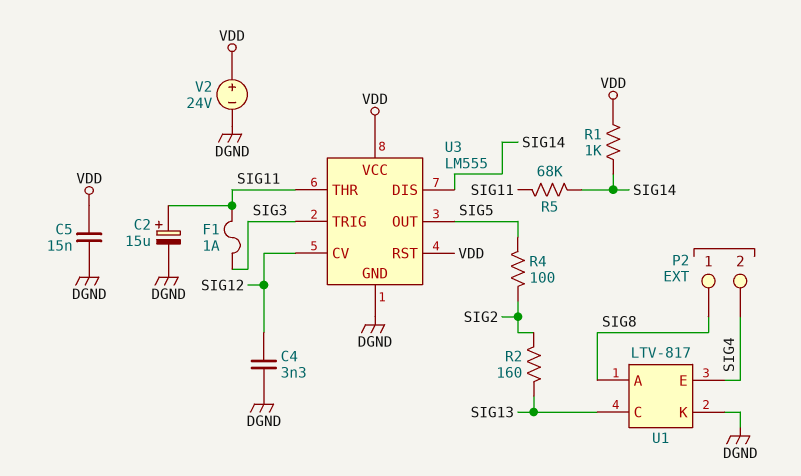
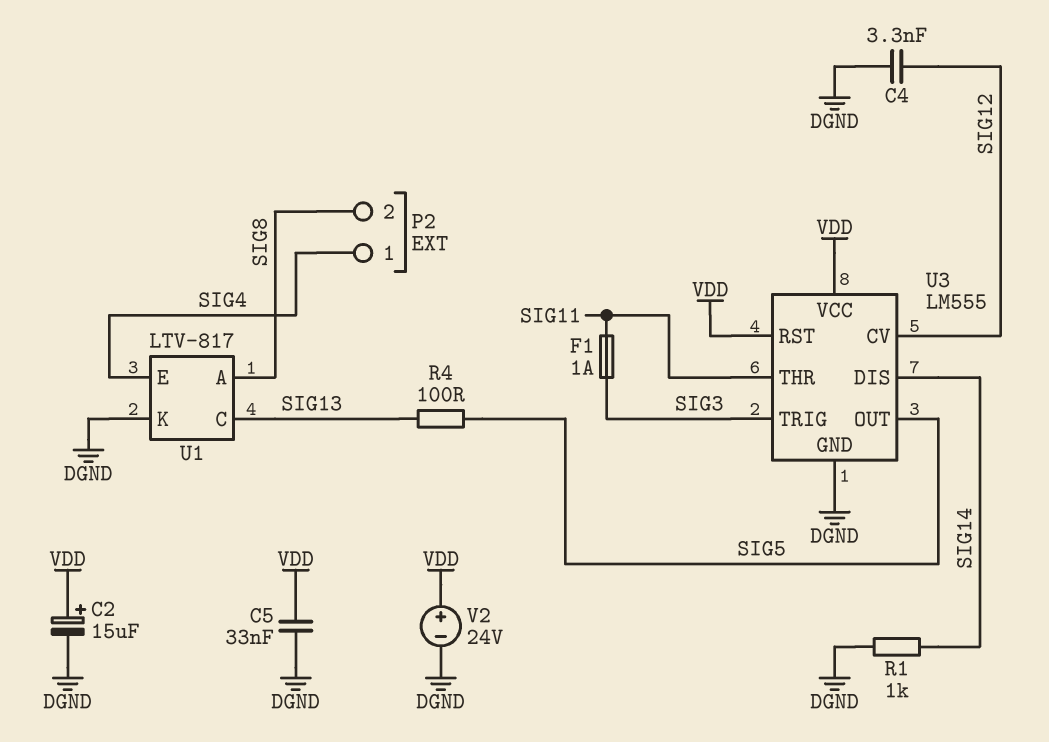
C2: 15uF (plus SIG11, minus DGND) -> 15uF (plus VDD, minus DGND)
C5: 15nF (DGND, VDD) -> 33nF (DGND, VDD)
P2 pin 1: SIG8 -> SIG4
P2 pin 2: SIG4 -> SIG8
R1: 1k (SIG14, VDD) -> 1k (DGND, SIG14)
R2: 160 (SIG2, SIG13) -> none
R4: 100 (SIG2, SIG5) -> 100 (SIG5, SIG13)
R5: 68k (SIG11, SIG14) -> none

